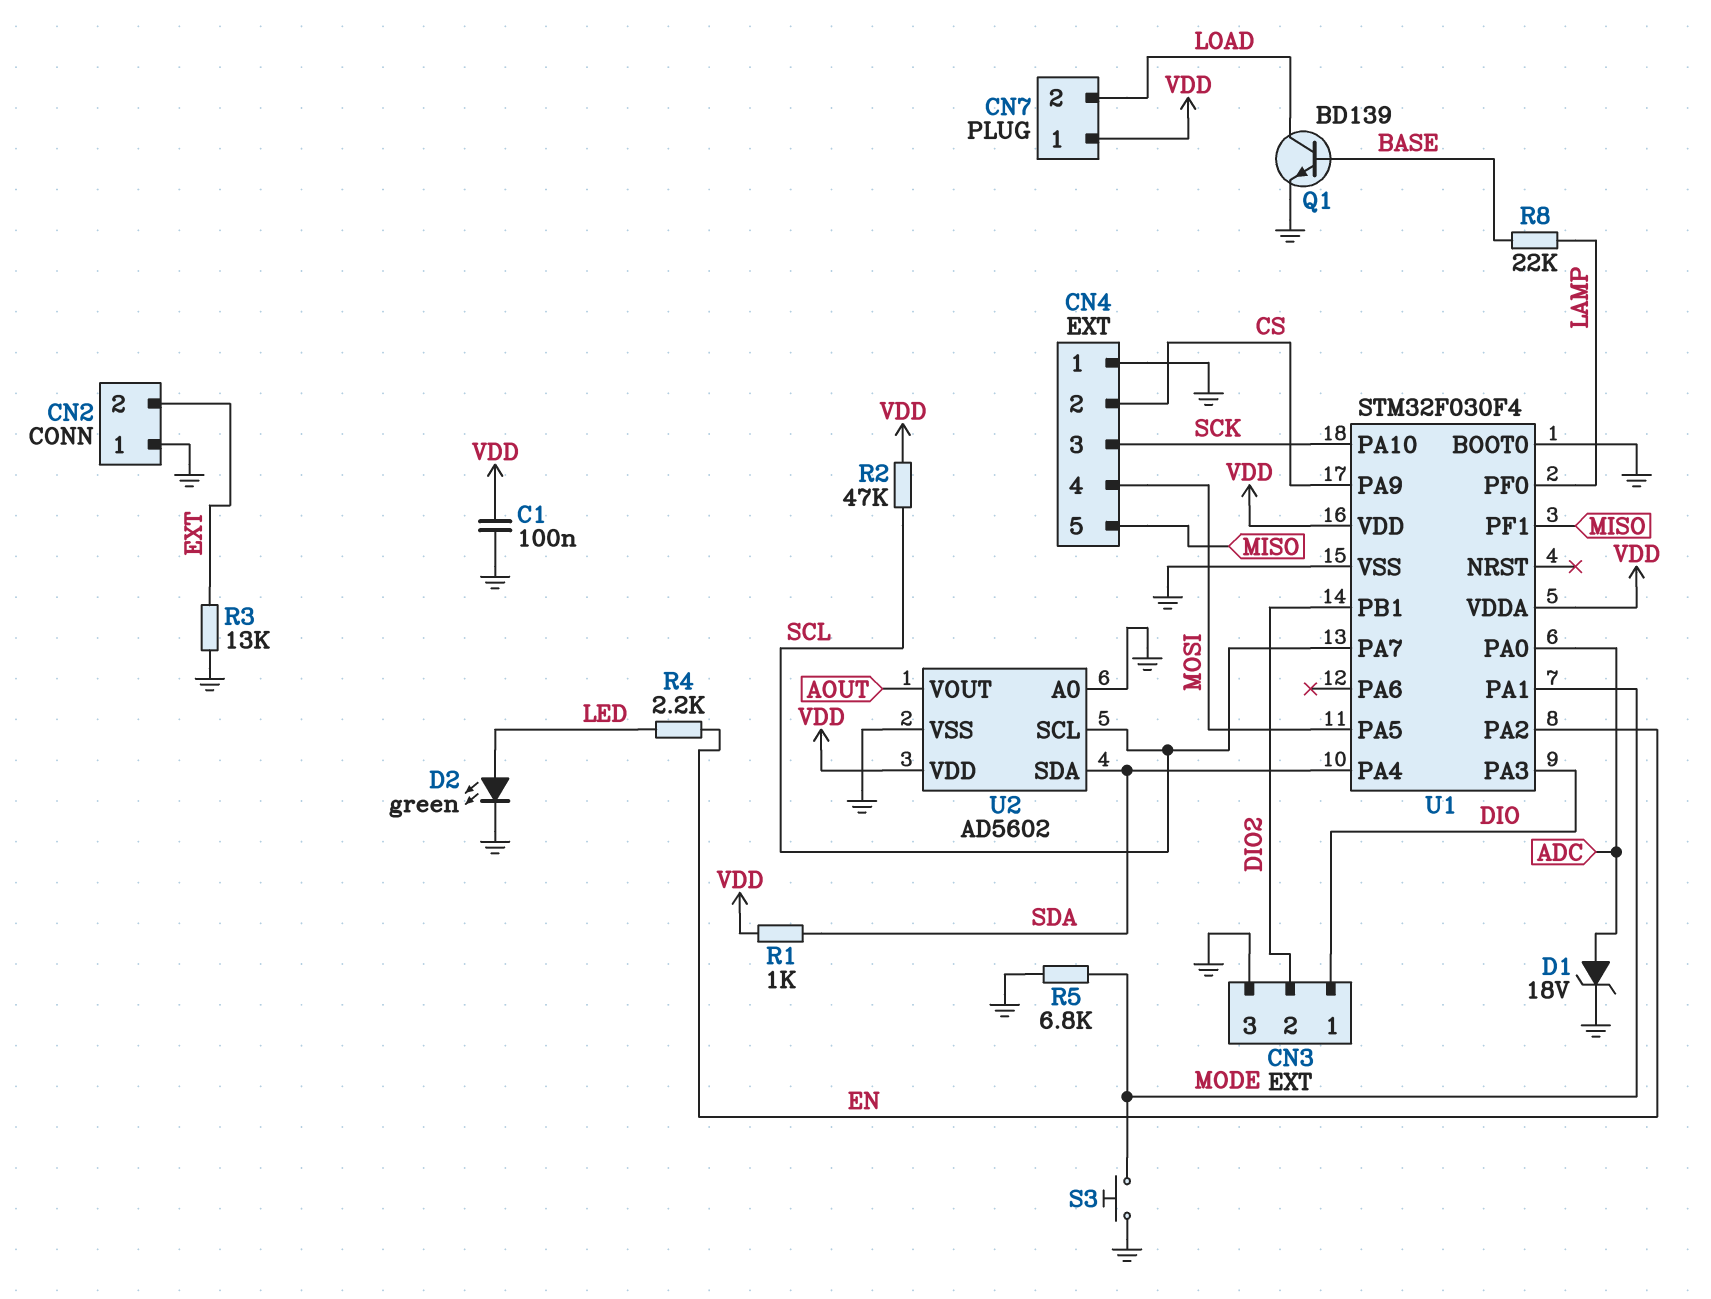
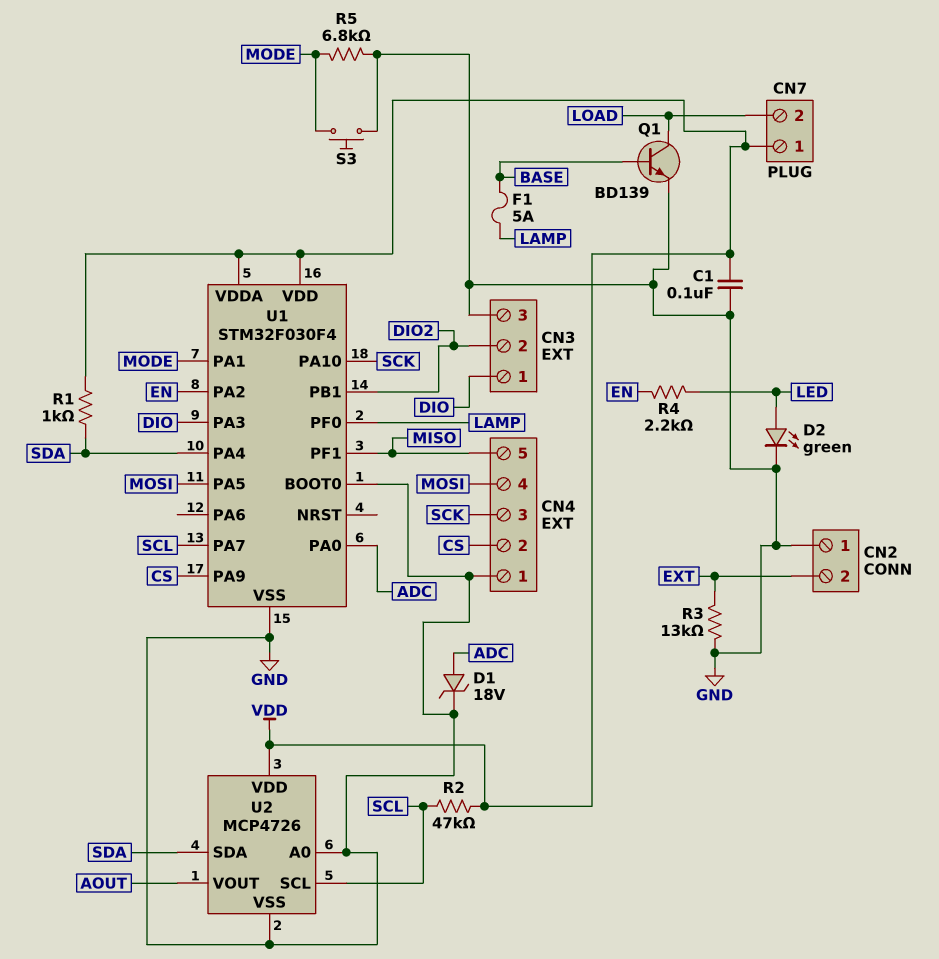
F1: none -> 5A (BASE, LAMP)
R8: 22k (BASE, LAMP) -> none
U2: AD5602 -> MCP4726

